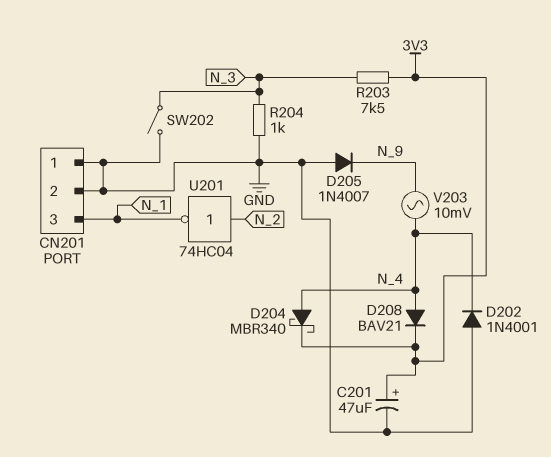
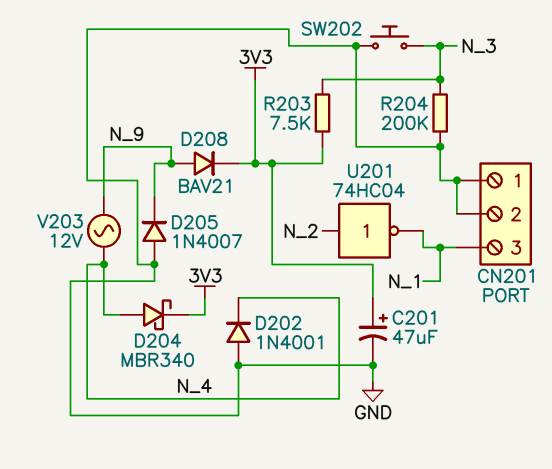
D208: diode BAV21 (A N_4, K 3V3) -> diode BAV21 (A N_9, K 3V3)
R204: 1k (GND, N_3) -> 200k (GND, N_3)
SW202: switch (GND, N_3) -> button (GND, N_3)
V203: AC 10mV (N_4, N_9) -> AC 12V (N_4, N_9)

